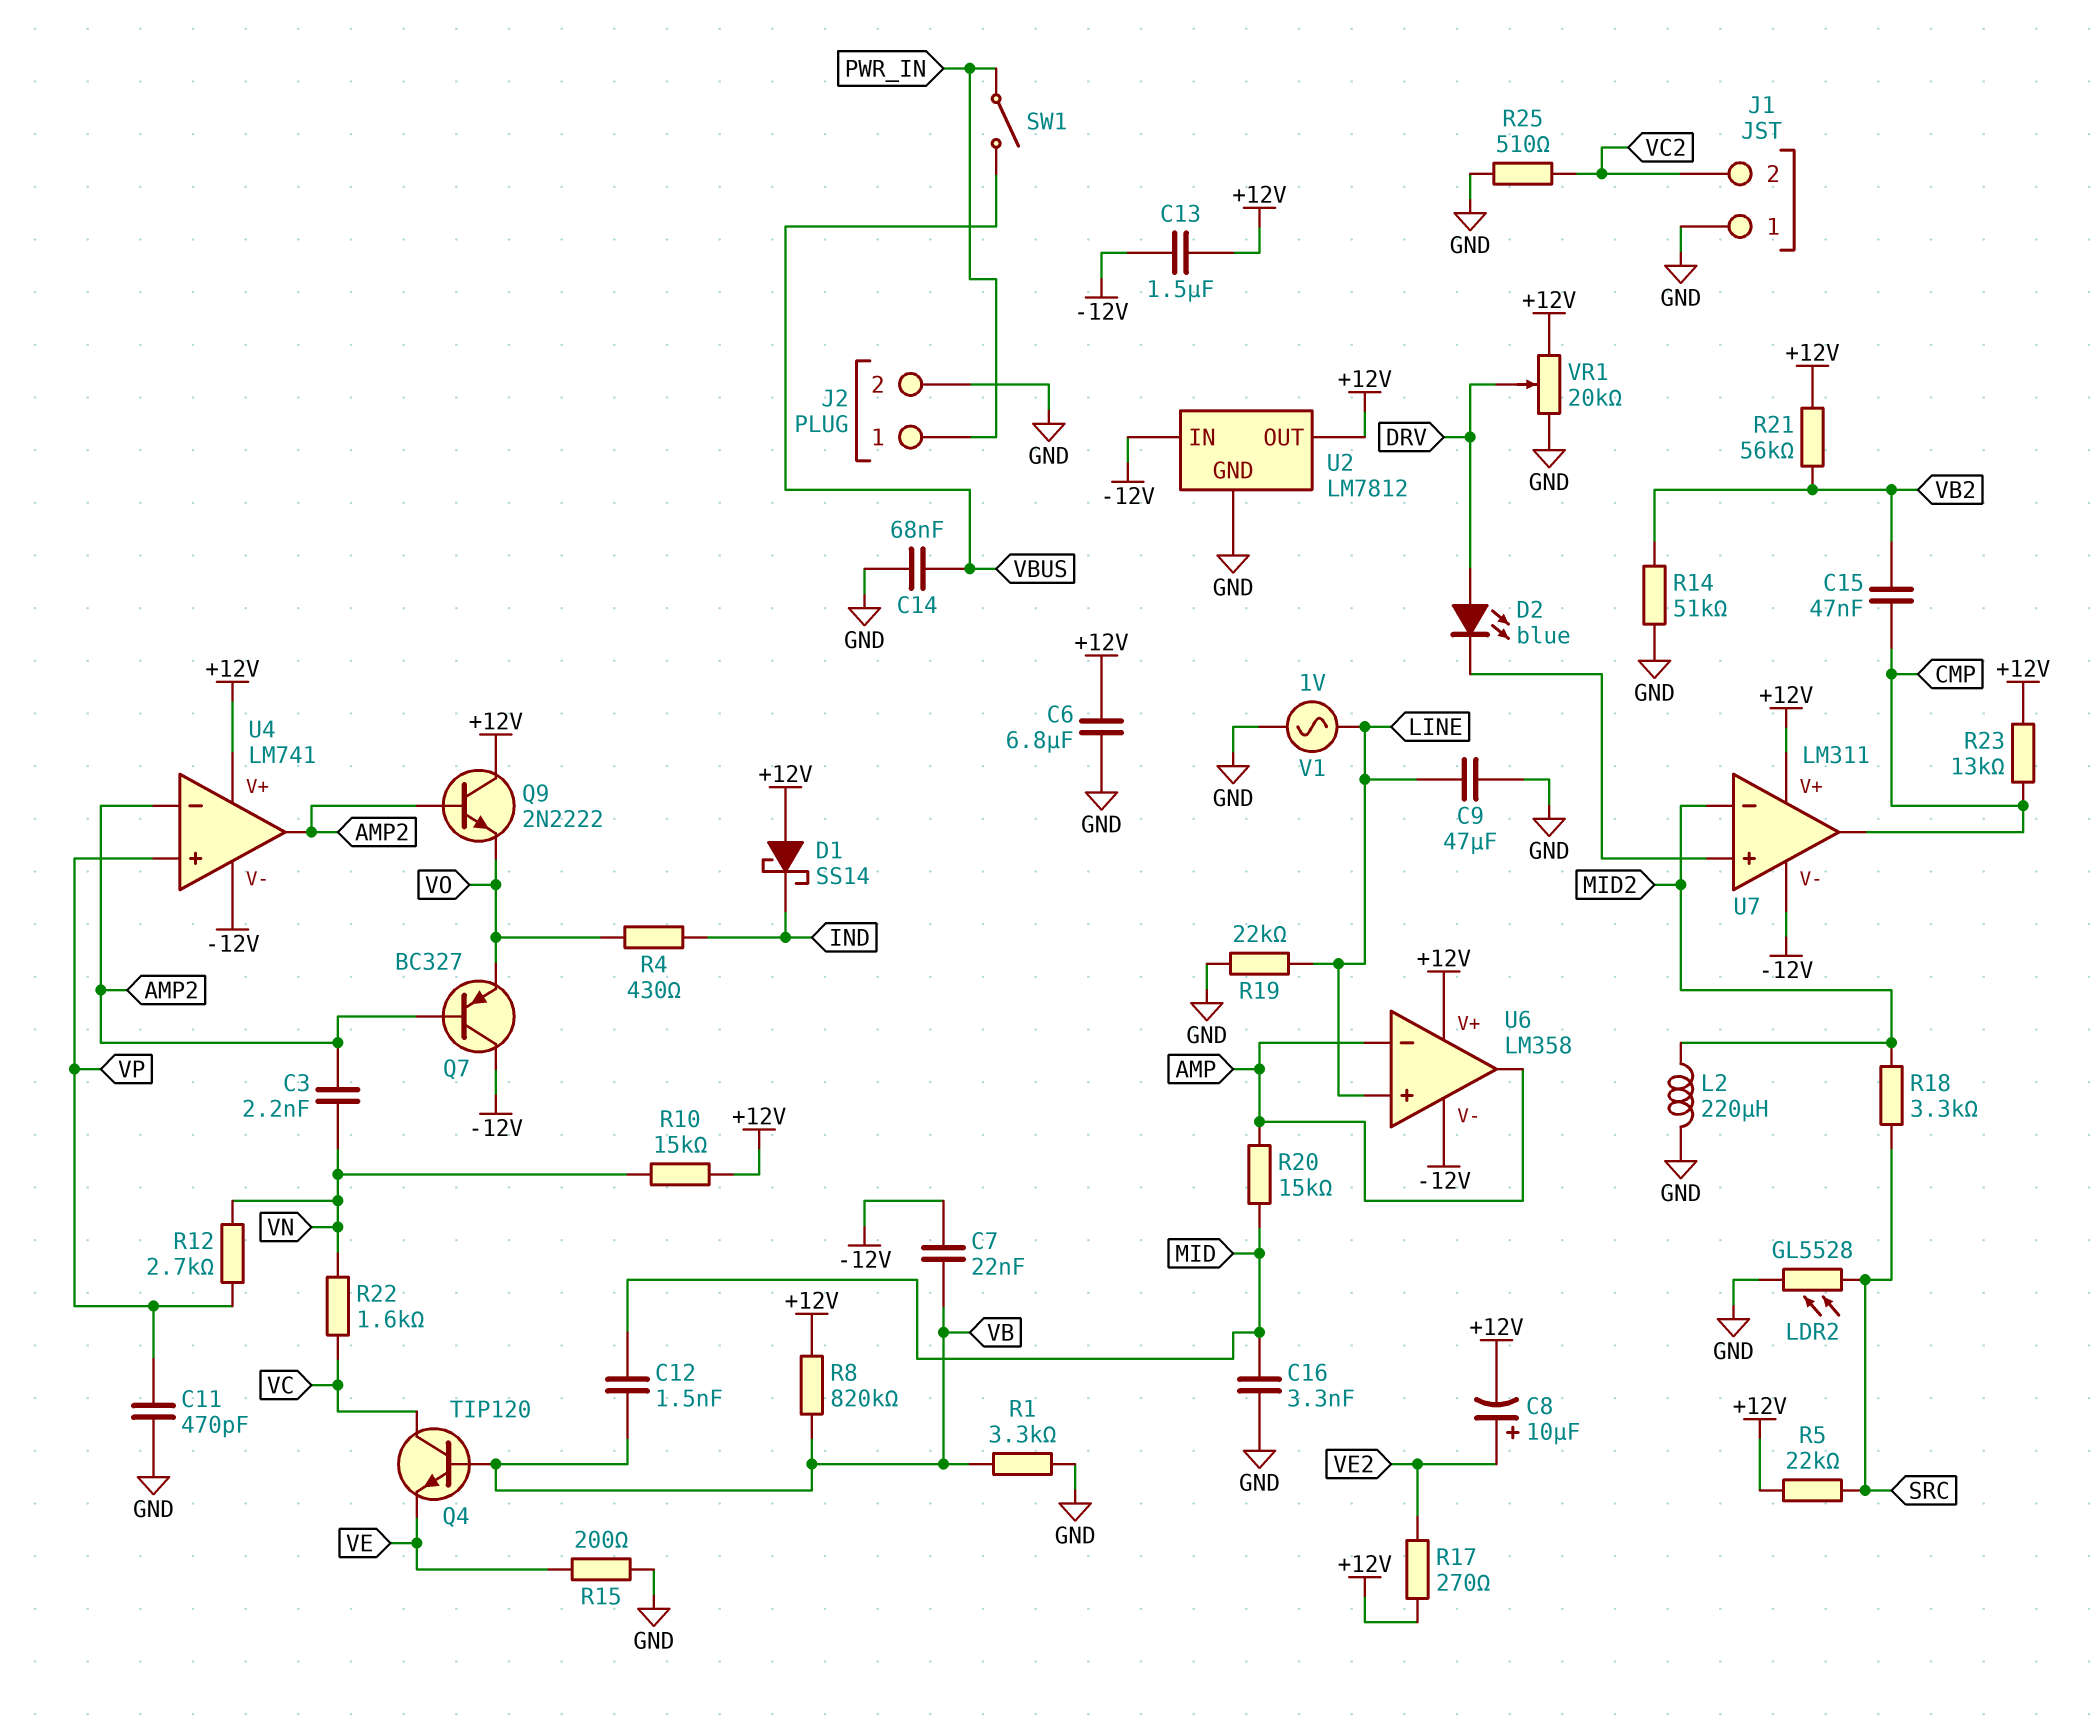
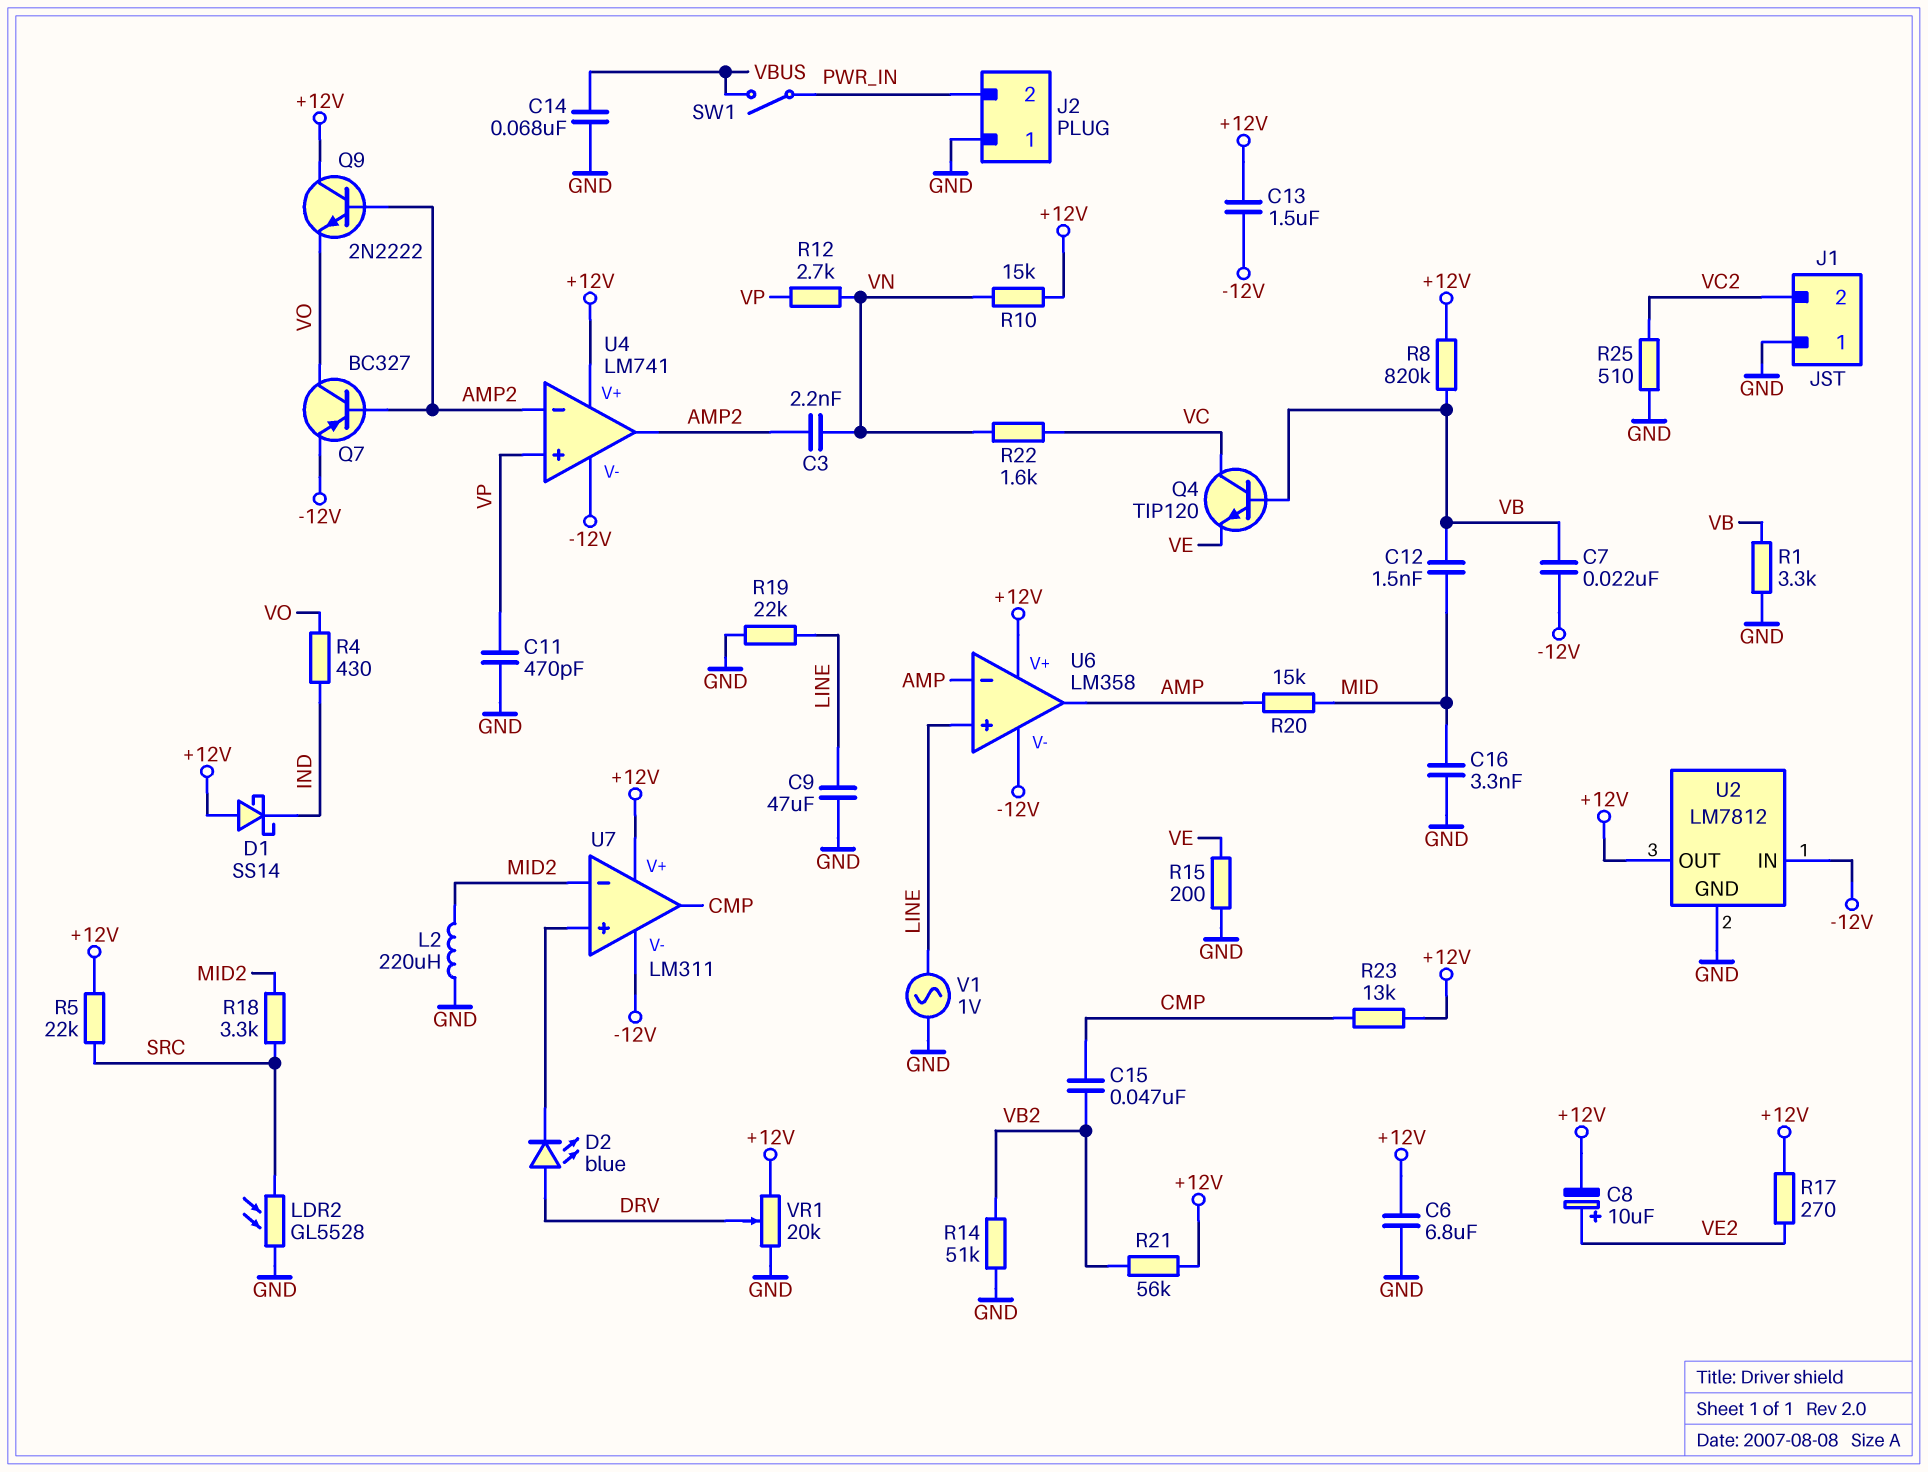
J2 pin 1: PWR_IN -> GND
J2 pin 2: GND -> PWR_IN
Q7: PNP BC327 (B AMP2, C -12V, E VO) -> PNP BC327 (B AMP2, C VO, E -12V)

